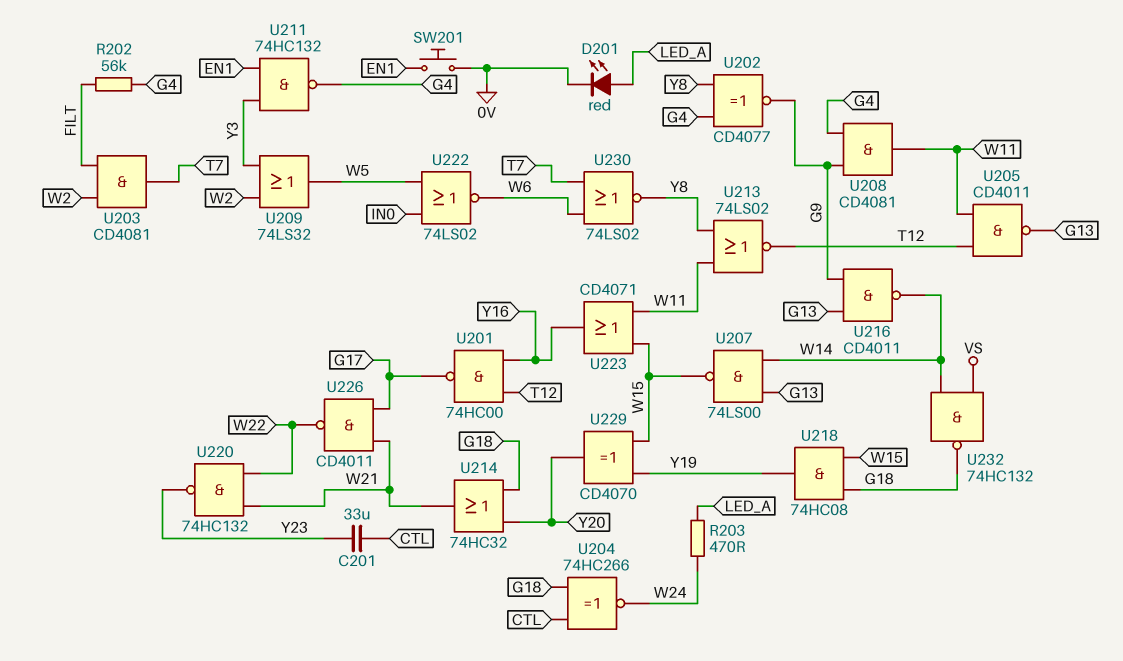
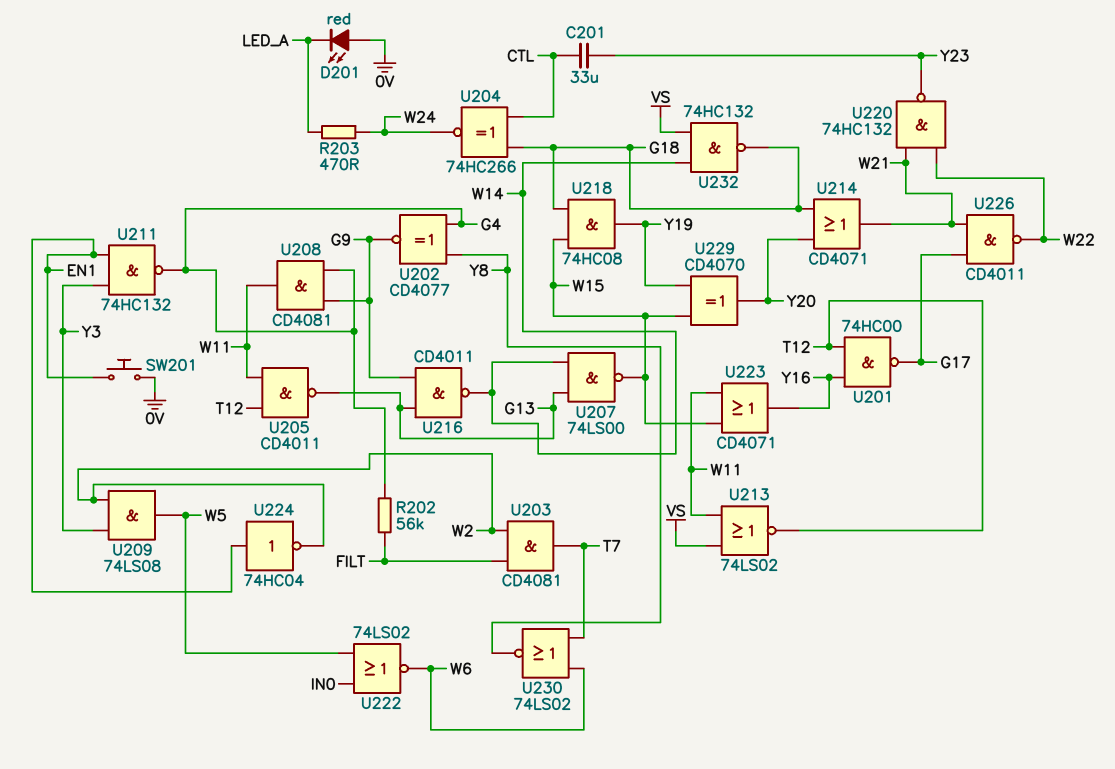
D201: LED red (A LED_A, K 0V) -> LED red (A 0V, K LED_A)
U209: OR 74LS32 (in W2, in Y3, out W5) -> AND 74LS08 (in W2, in Y3, out W5)
U213: NOR 74LS02 (in W11, in Y8, out T12) -> NOR 74LS02 (in VS, in W11, out T12)
U214: OR 74HC32 (in G18, in Y20, out W21) -> OR CD4071 (in G18, in Y20, out W21)
U224: none -> NOT 74HC04 (in EN1, out W2)

